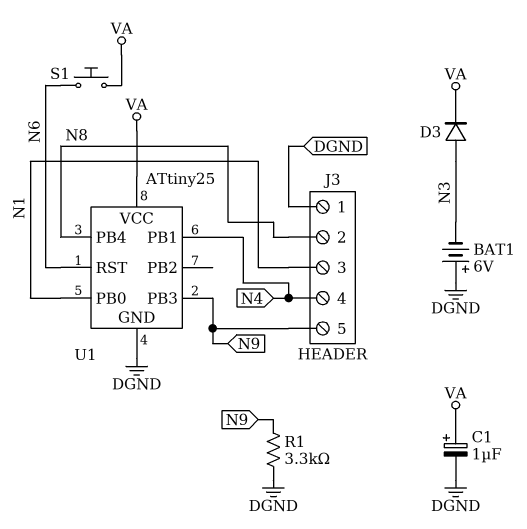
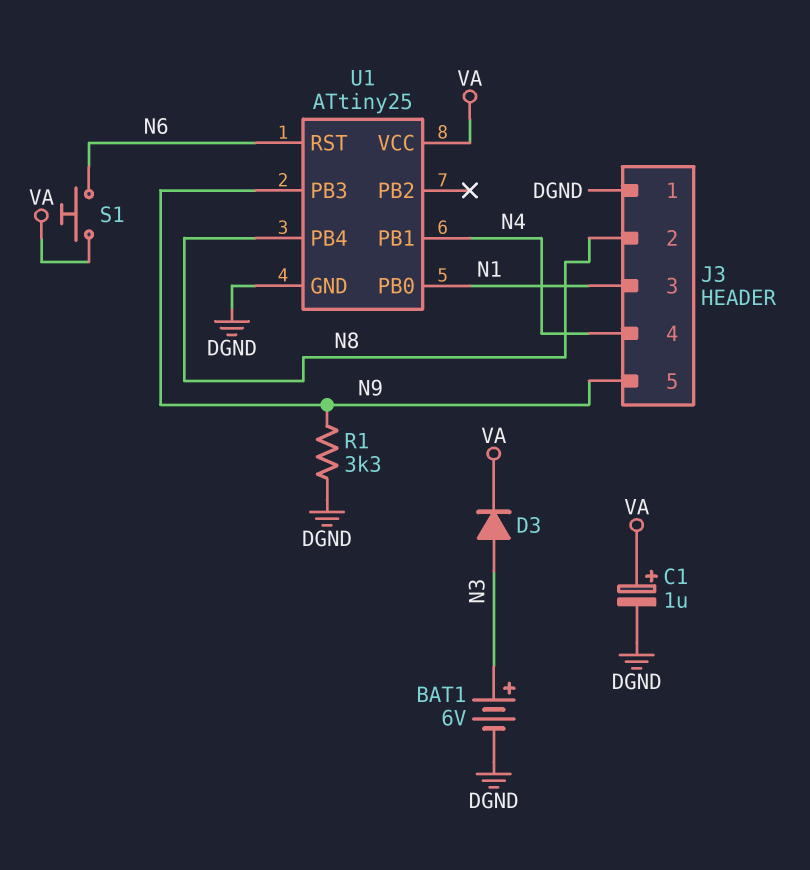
BAT1: 6V (plus DGND, minus N3) -> 6V (plus N3, minus DGND)

